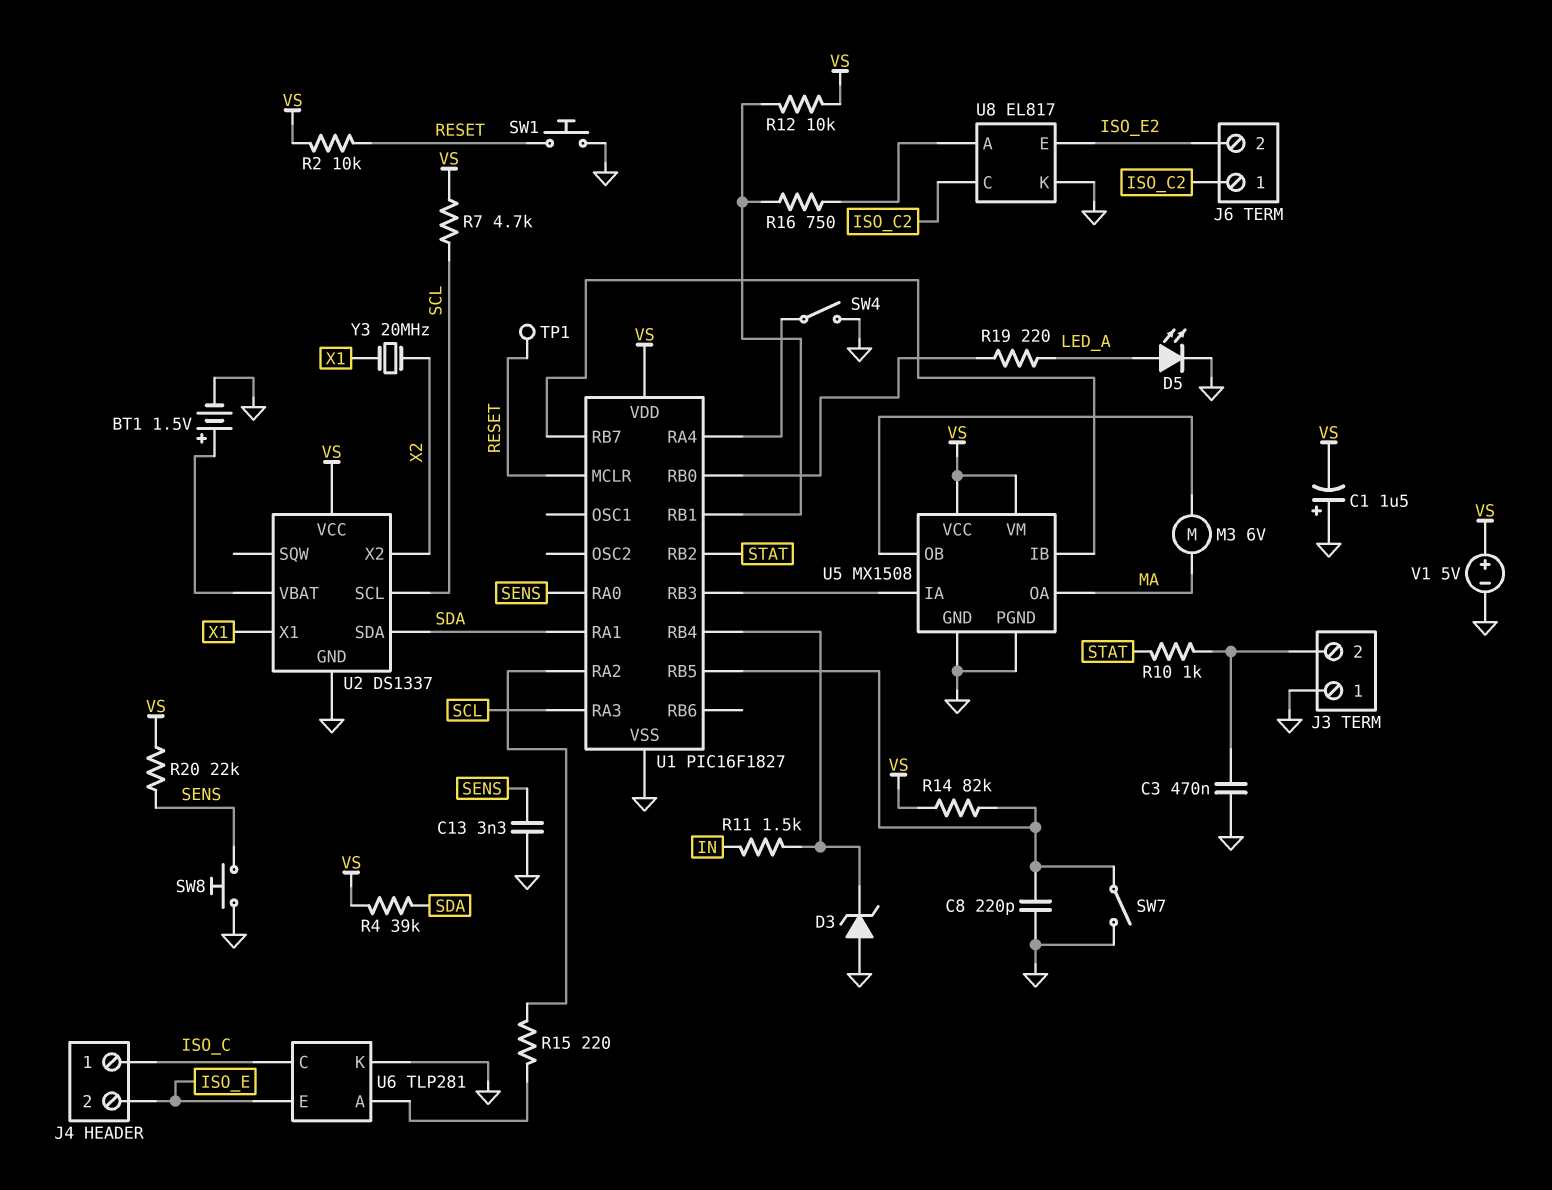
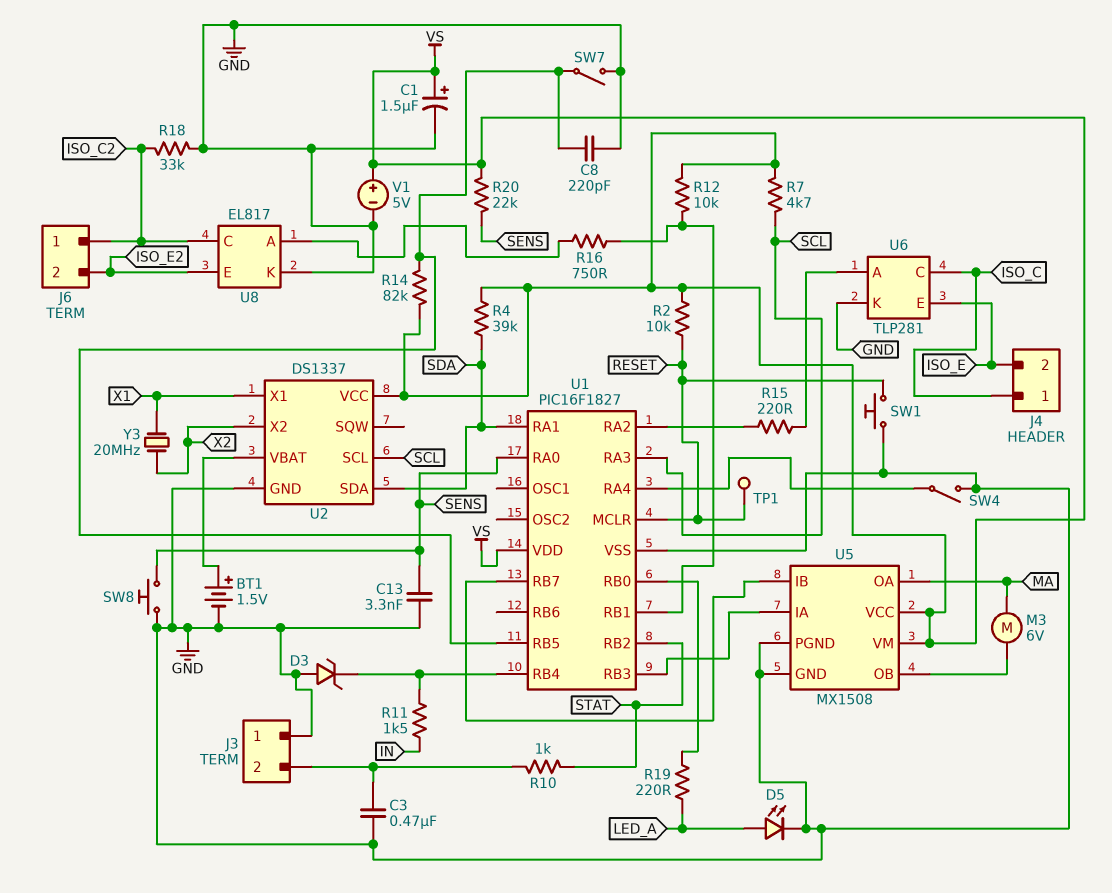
C1: 1.5uF (plus GND, minus VS) -> 1.5uF (plus VS, minus GND)
R18: none -> 33k (GND, ISO_C2)

